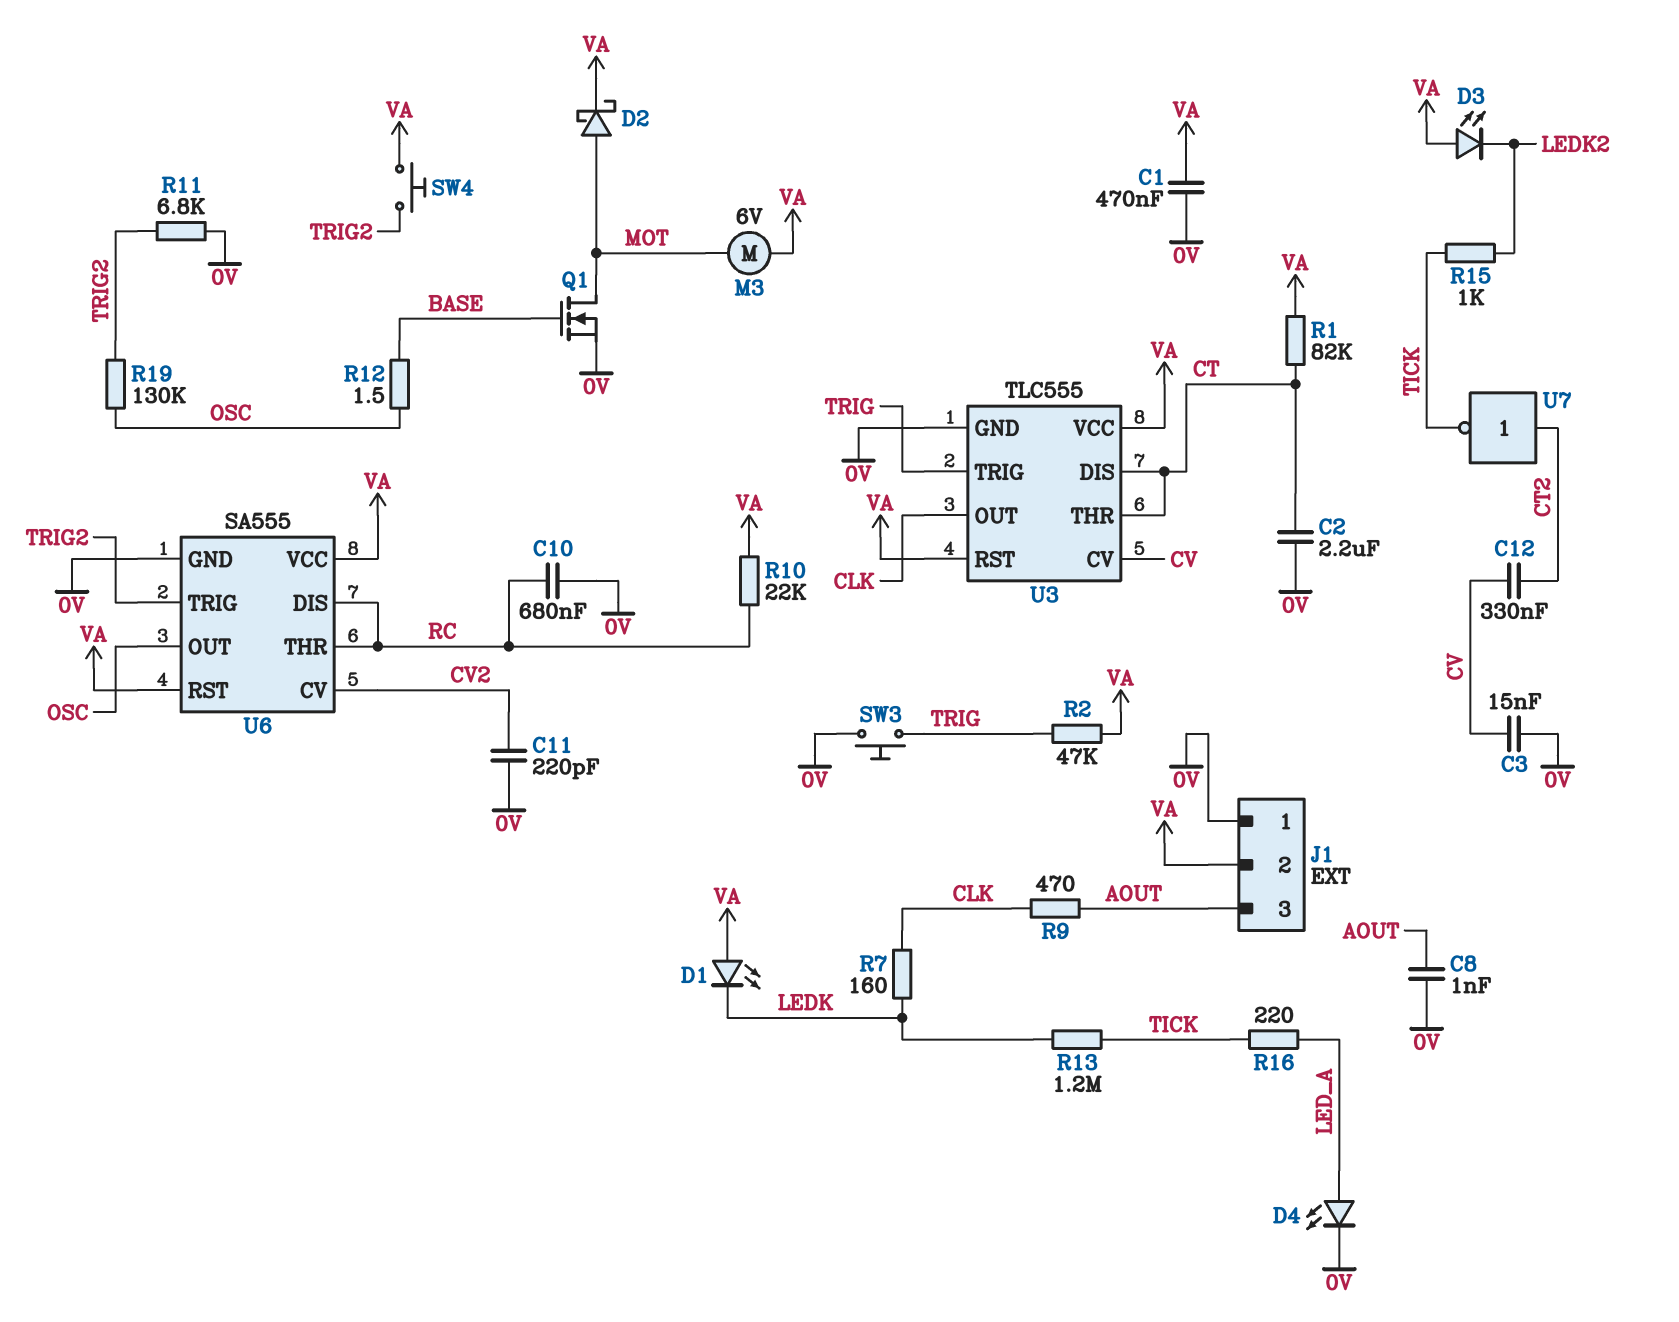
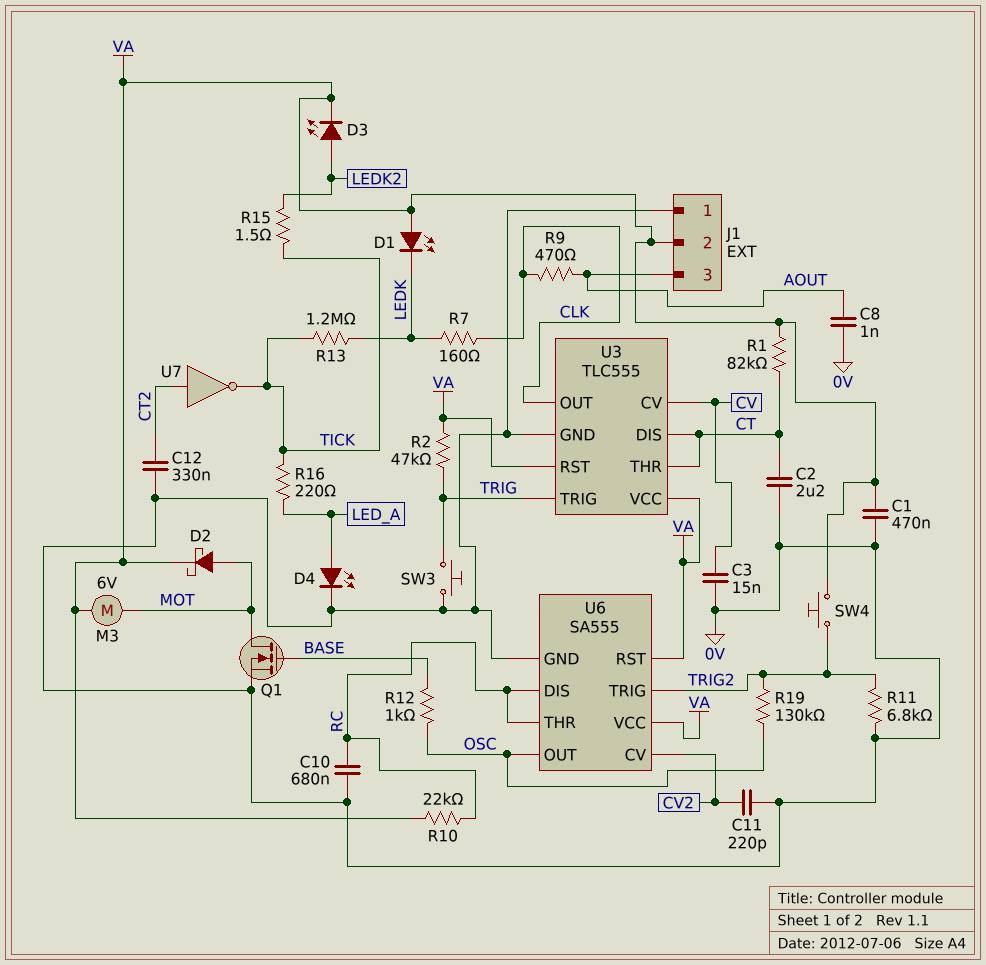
C12: 330nF (CT2, CV) -> 330nF (0V, CT2)
D3: LED (A VA, K LEDK2) -> LED (A LEDK2, K VA)
R12: 1.5 (BASE, OSC) -> 1k (BASE, OSC)
R15: 1k (LEDK2, TICK) -> 1.5 (LEDK2, TICK)

